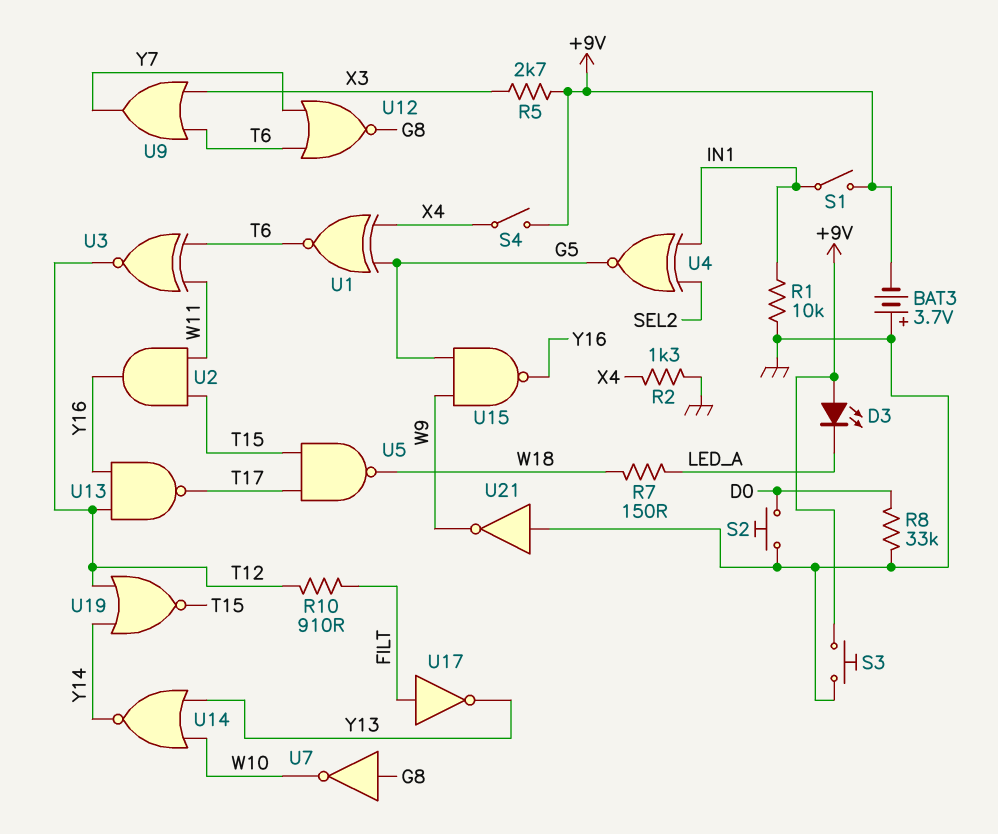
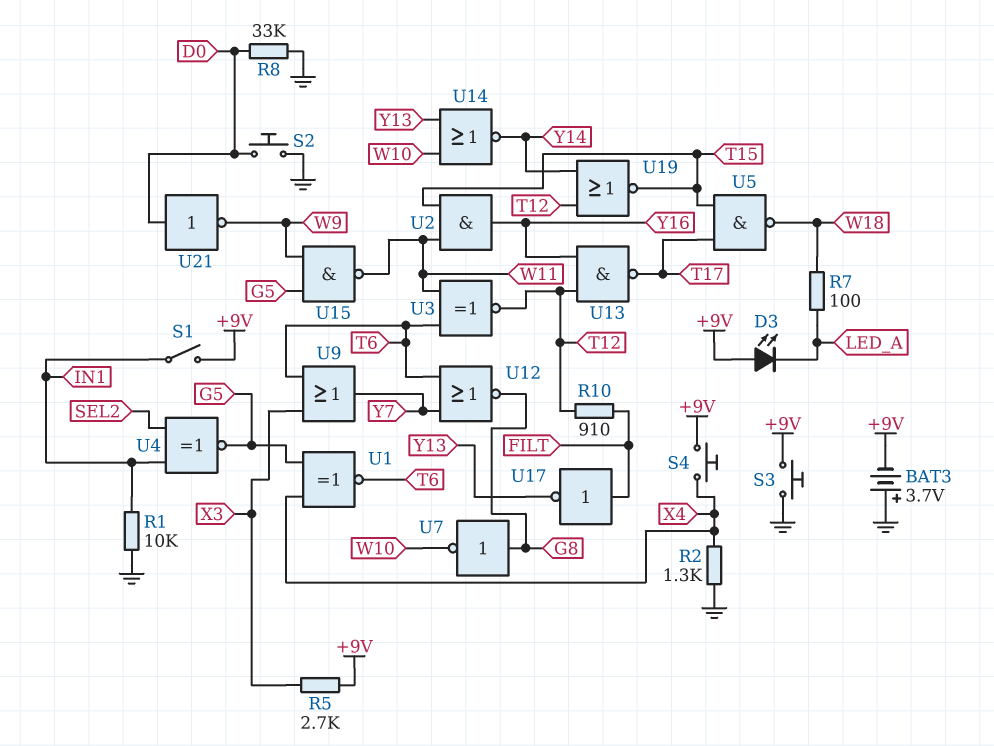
R7: 150 (LED_A, W18) -> 100 (LED_A, W18)
S4: switch (+9V, X4) -> button (+9V, X4)
U15: NAND (in G5, in W9, out Y16) -> NAND (in G5, in W9, out W11)
U21: NOT (in GND, out W9) -> NOT (in D0, out W9)

